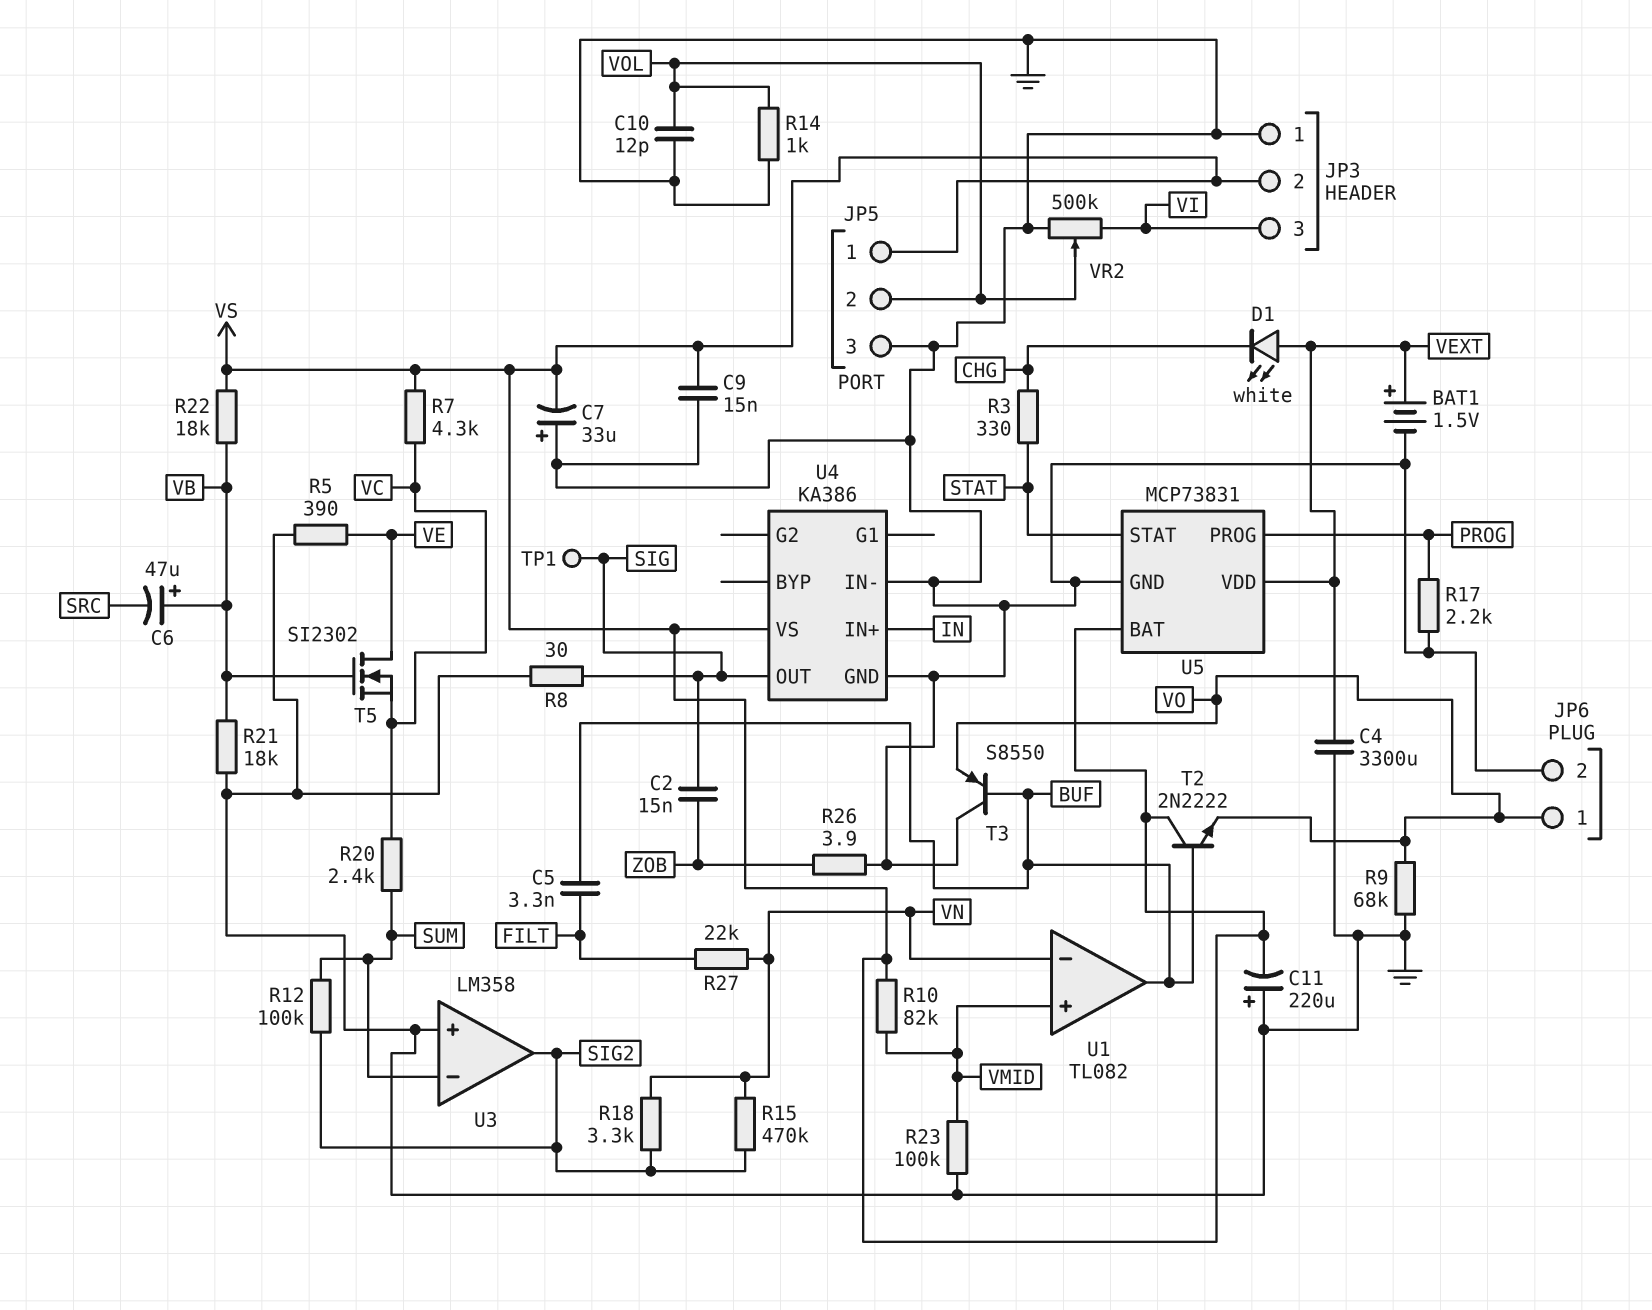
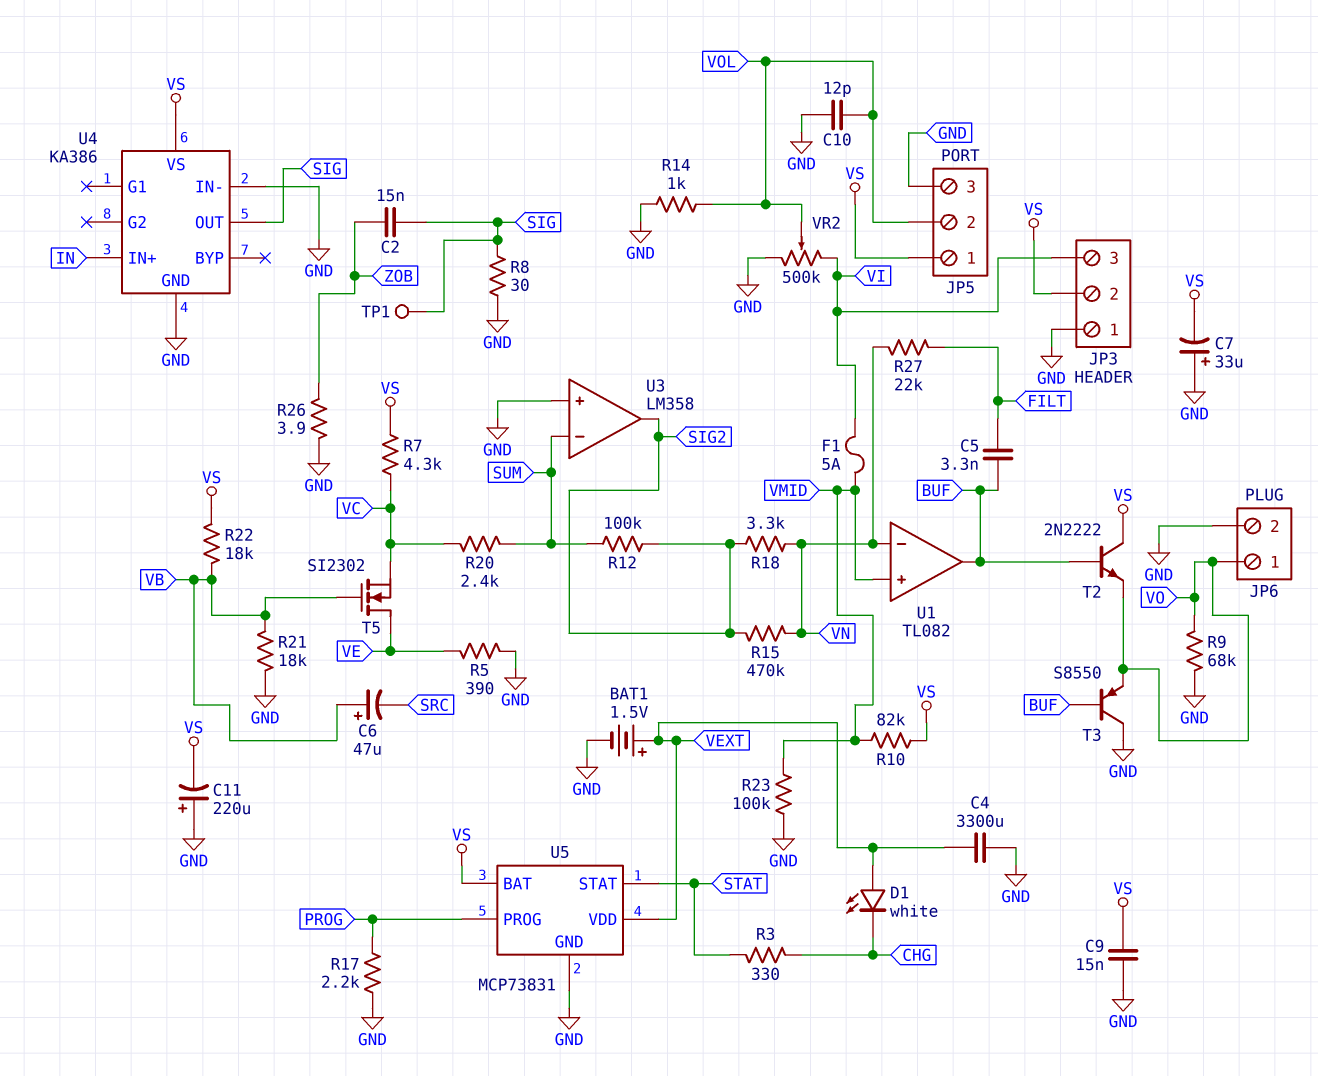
F1: none -> 5A (VI, VMID)

